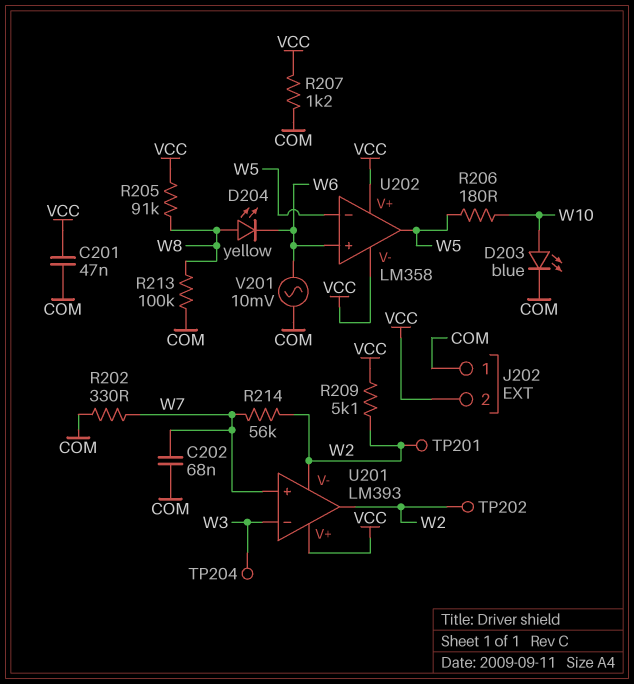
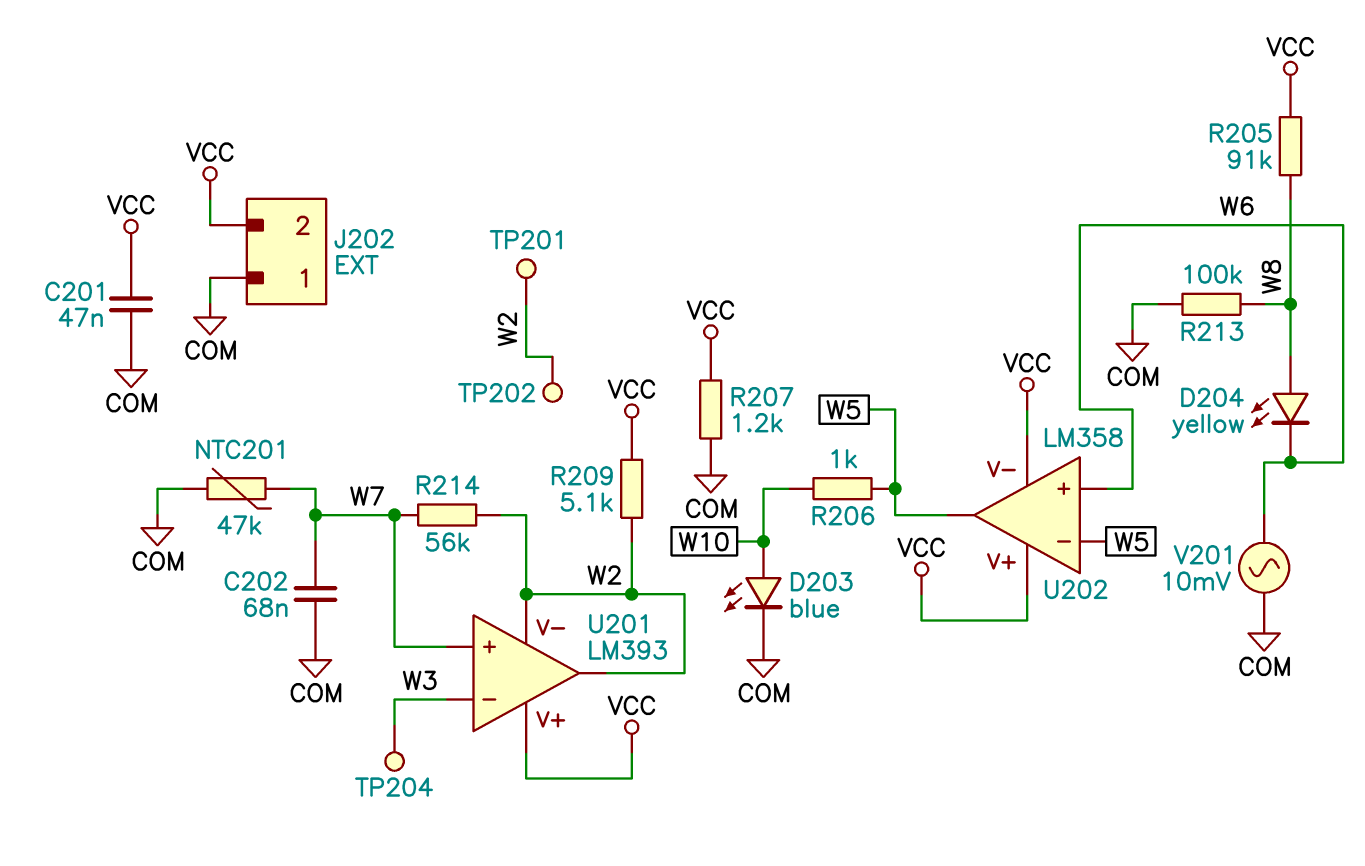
NTC201: none -> 47k (COM, W7)
R202: 330 (COM, W7) -> none
R206: 180 (W5, W10) -> 1k (W5, W10)

